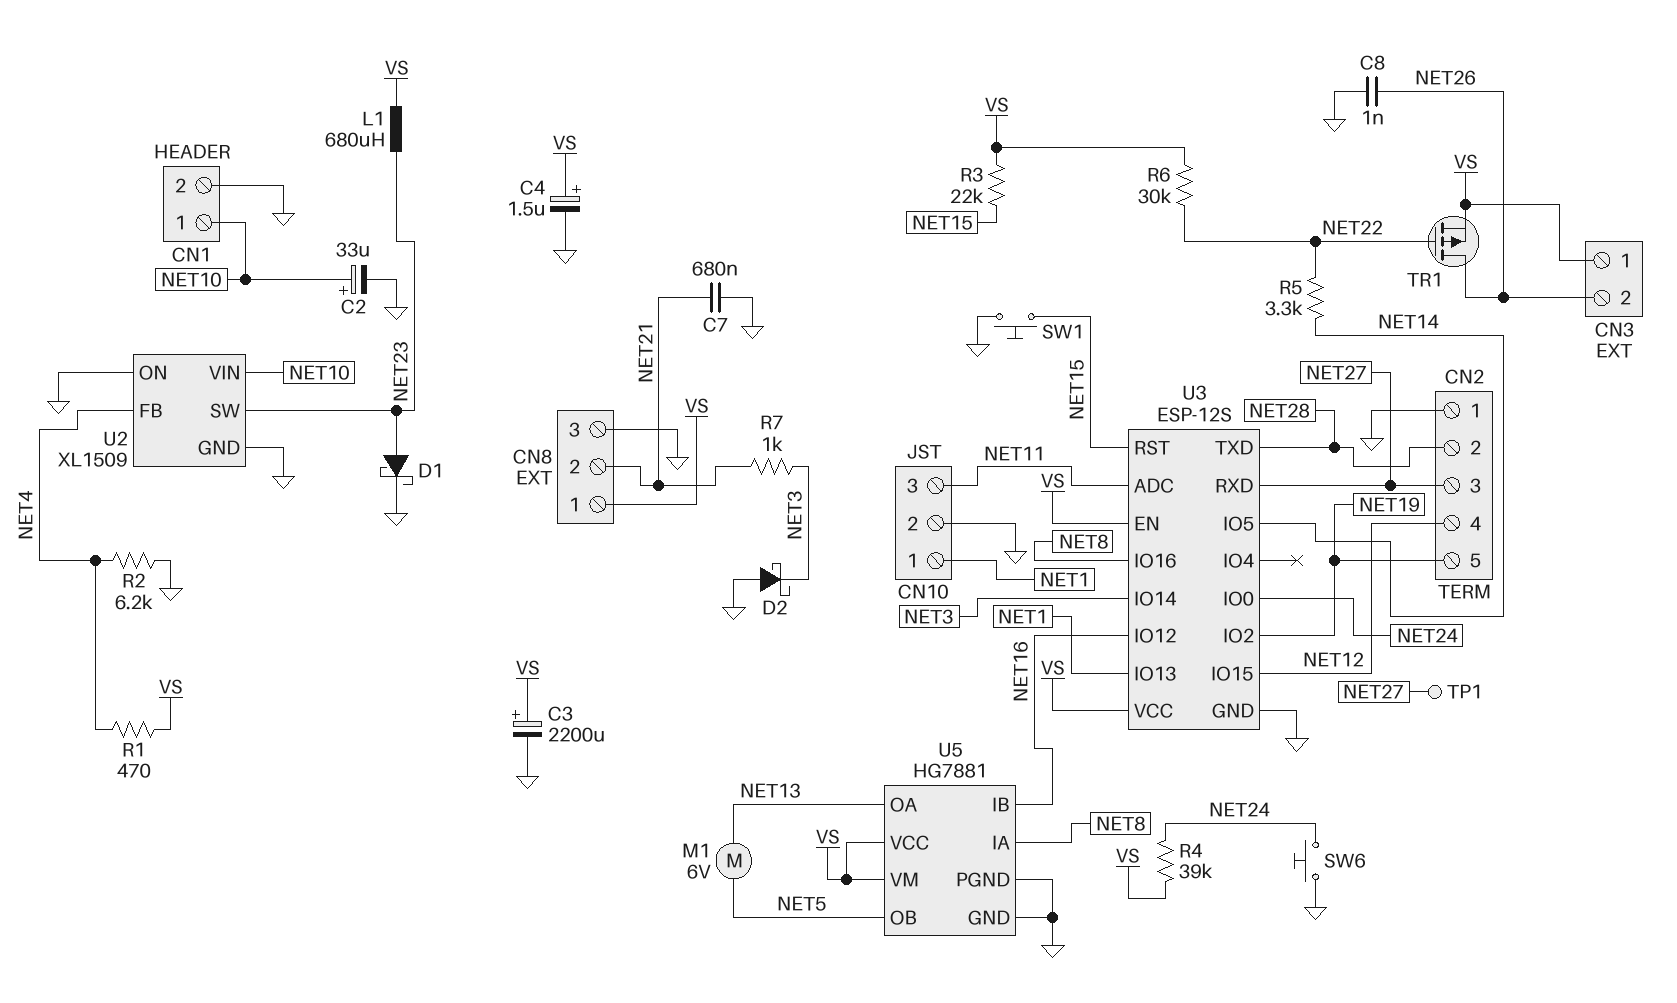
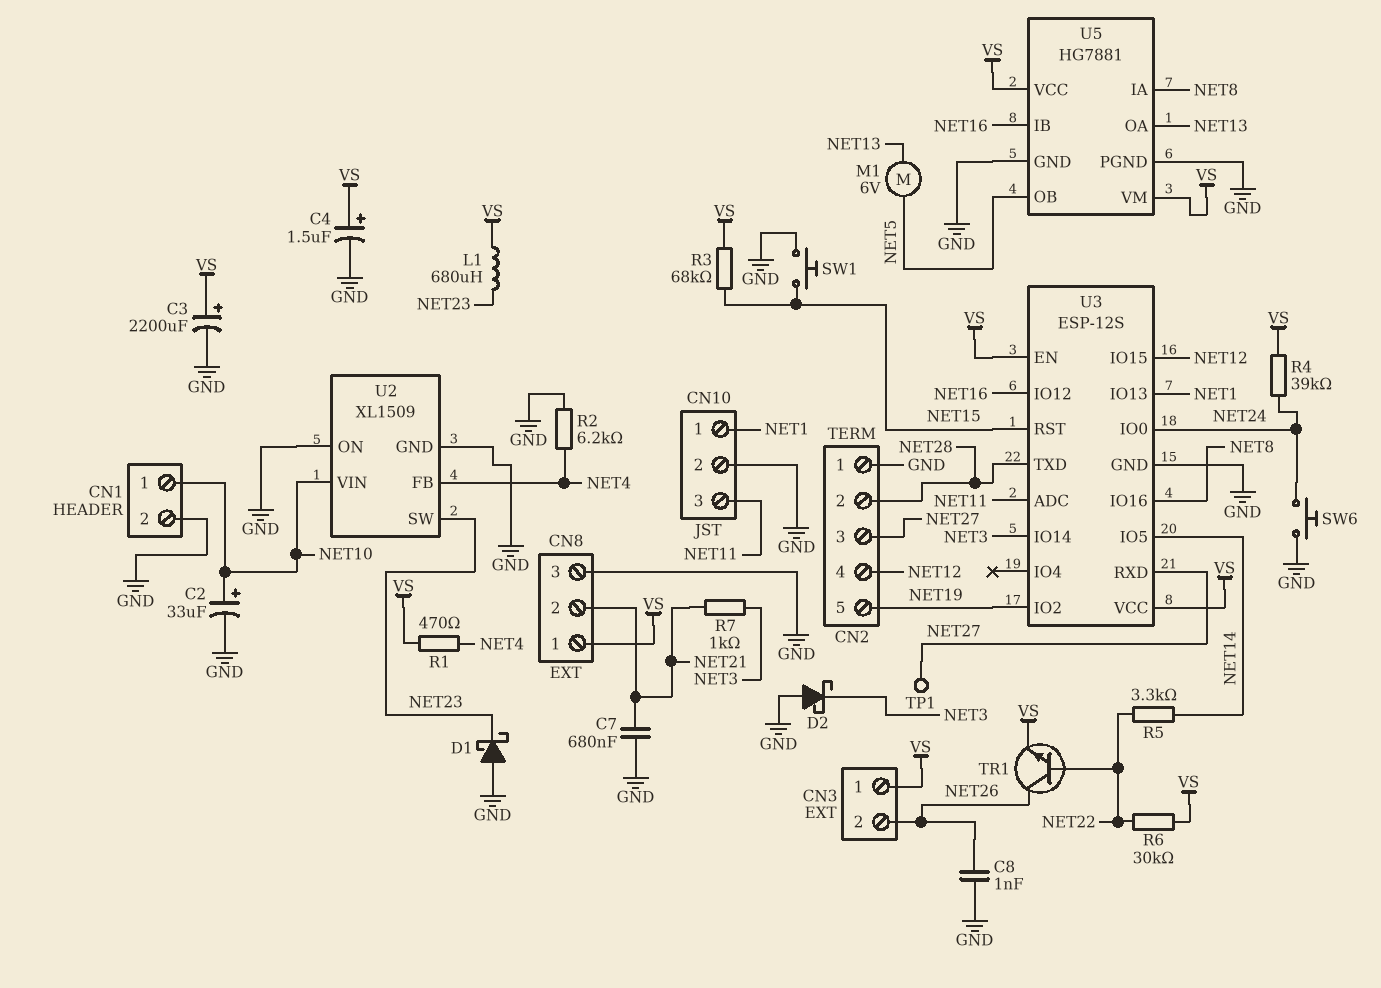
D1: schottky (A NET23, K GND) -> schottky (A GND, K NET23)
R3: 22k (NET15, VS) -> 68k (NET15, VS)
TR1: PMOS (G NET22, D NET26, S VS) -> NPN (B NET22, C NET26, E VS)

